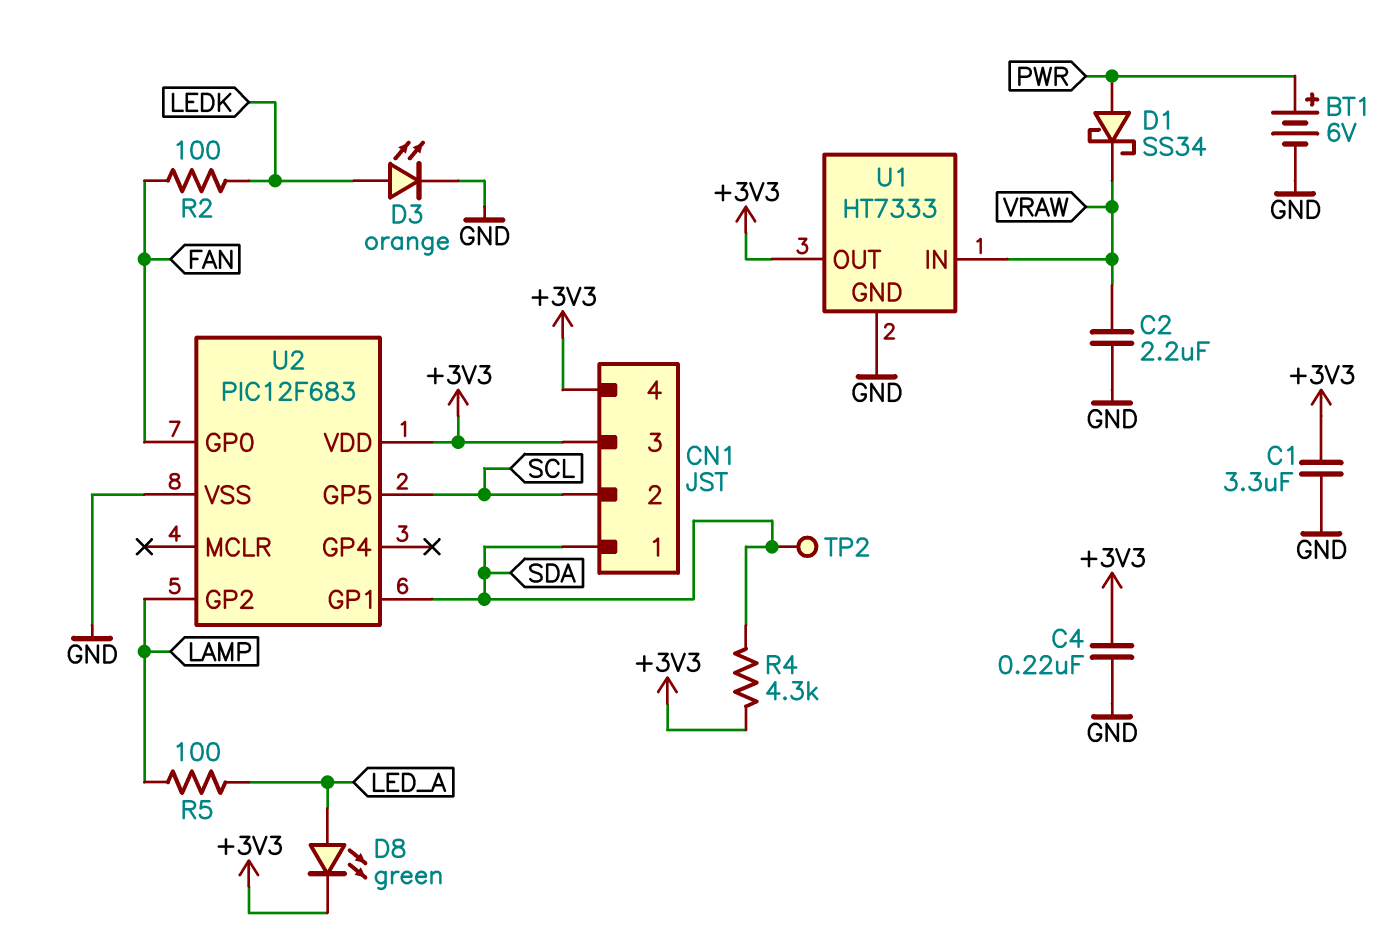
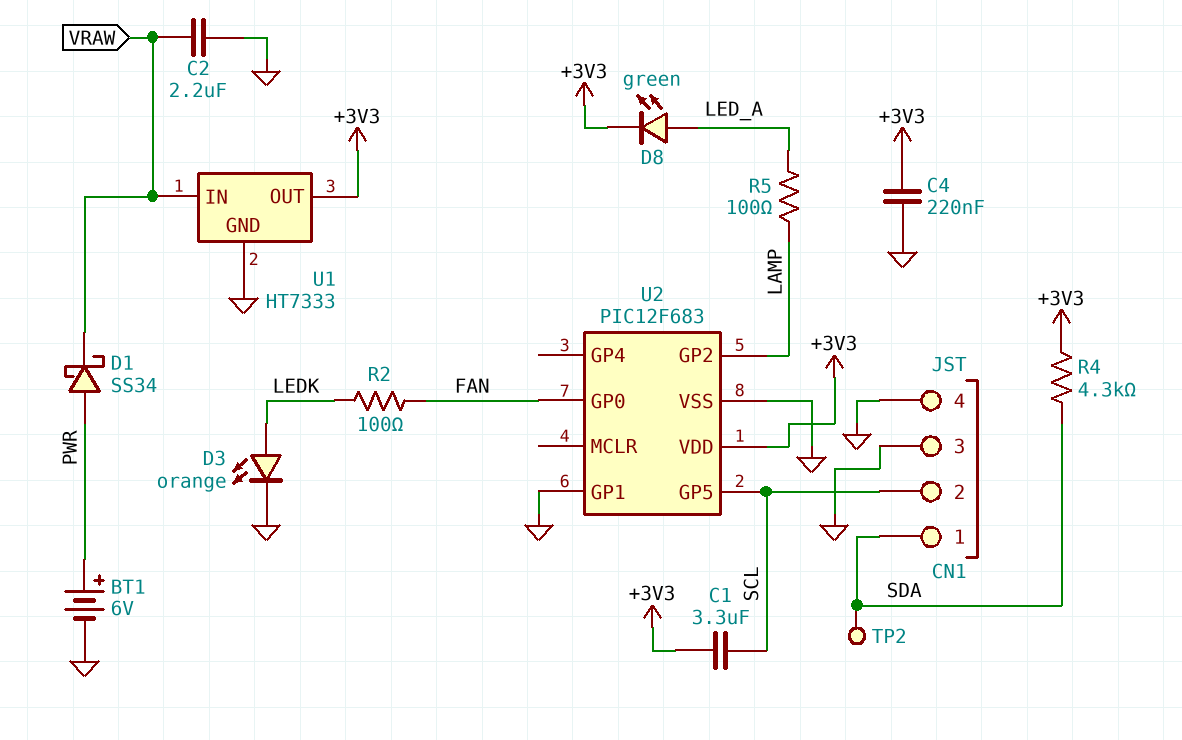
C1: 3.3uF (+3V3, GND) -> 3.3uF (+3V3, SCL)
CN1 pin 3: +3V3 -> GND
CN1 pin 4: +3V3 -> GND
U2 pin GP1: SDA -> GND

